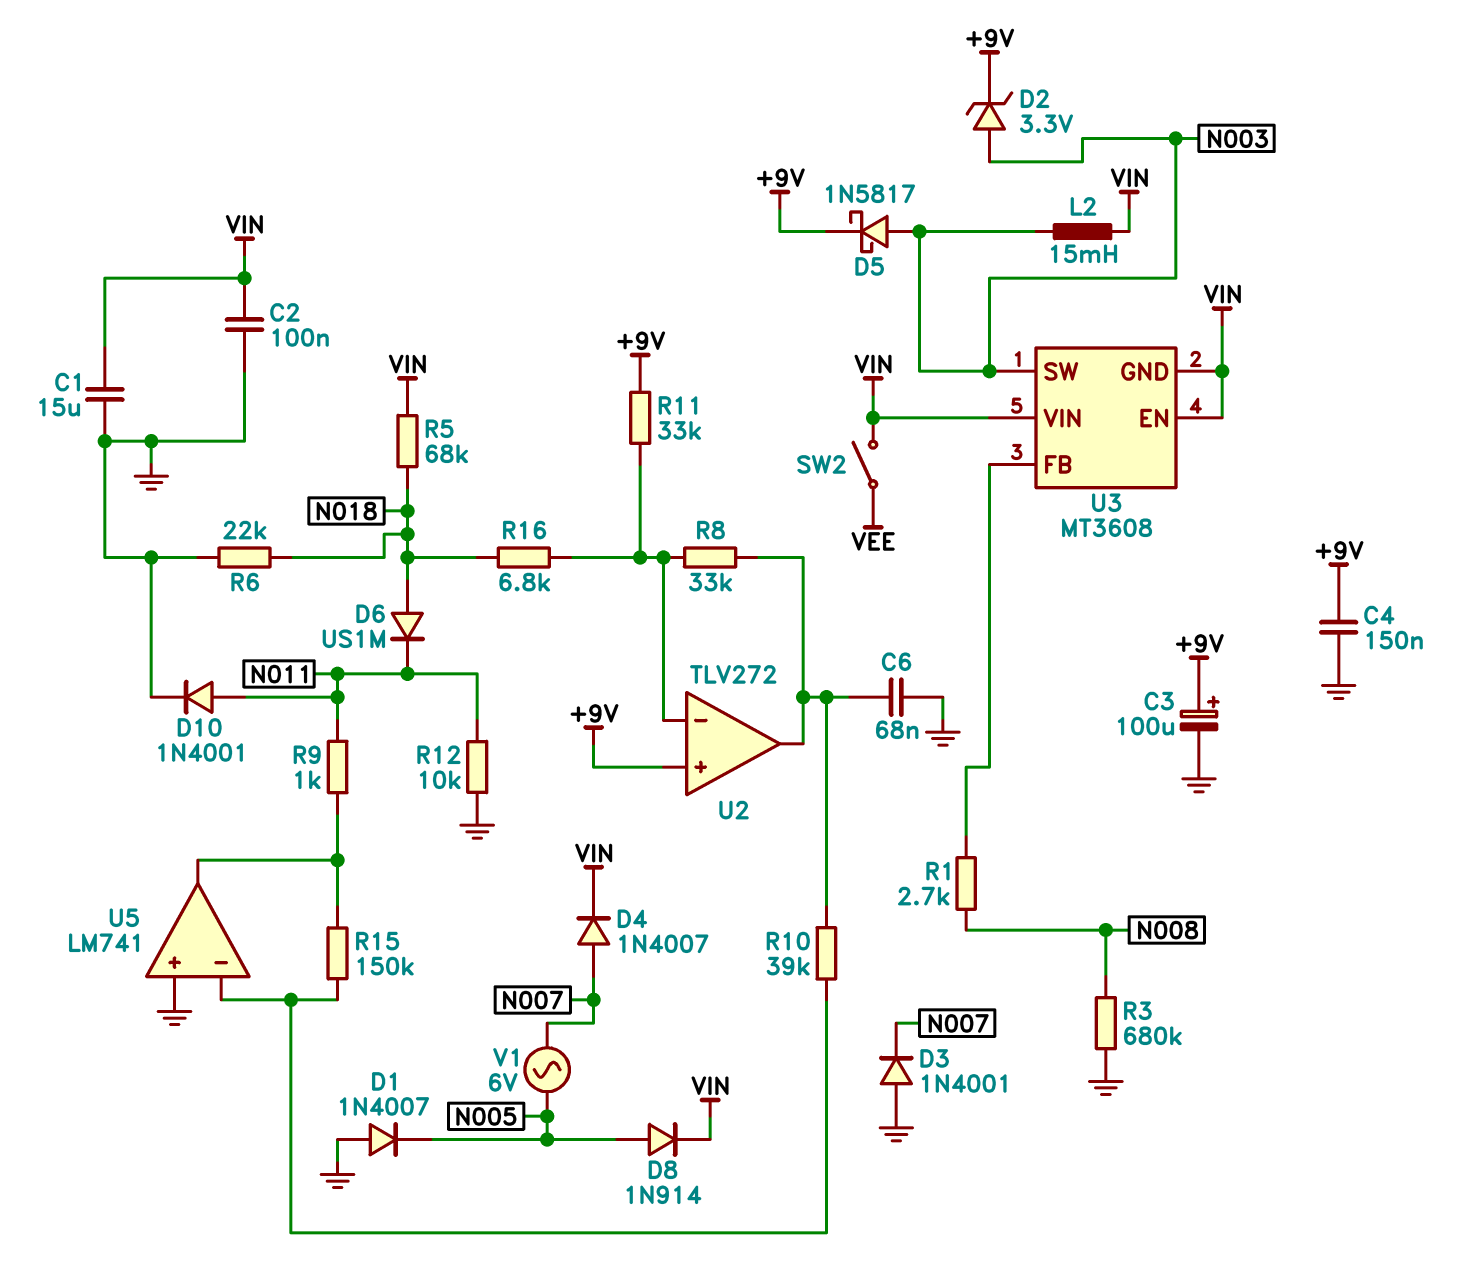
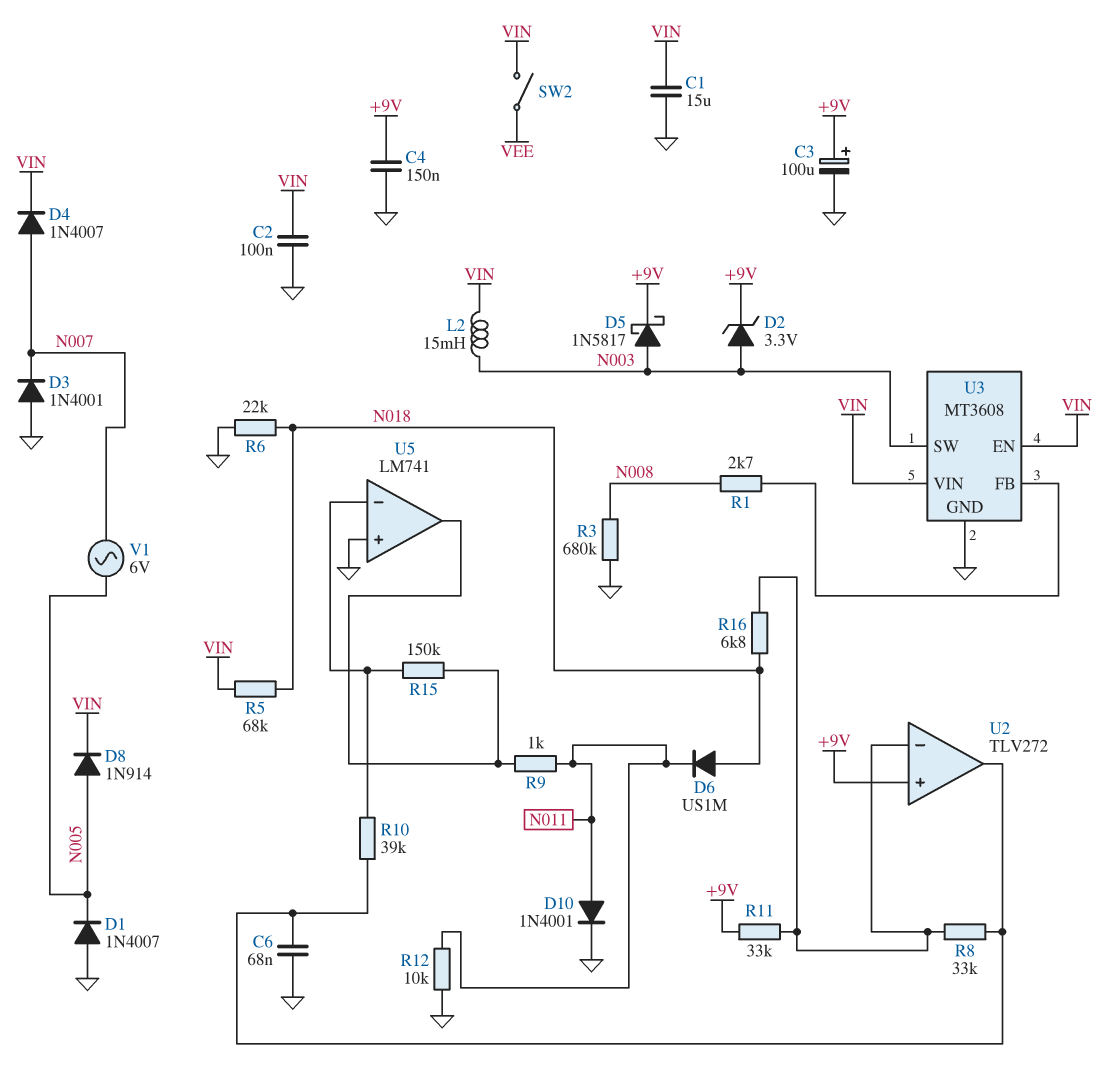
U3 pin GND: VIN -> GND

